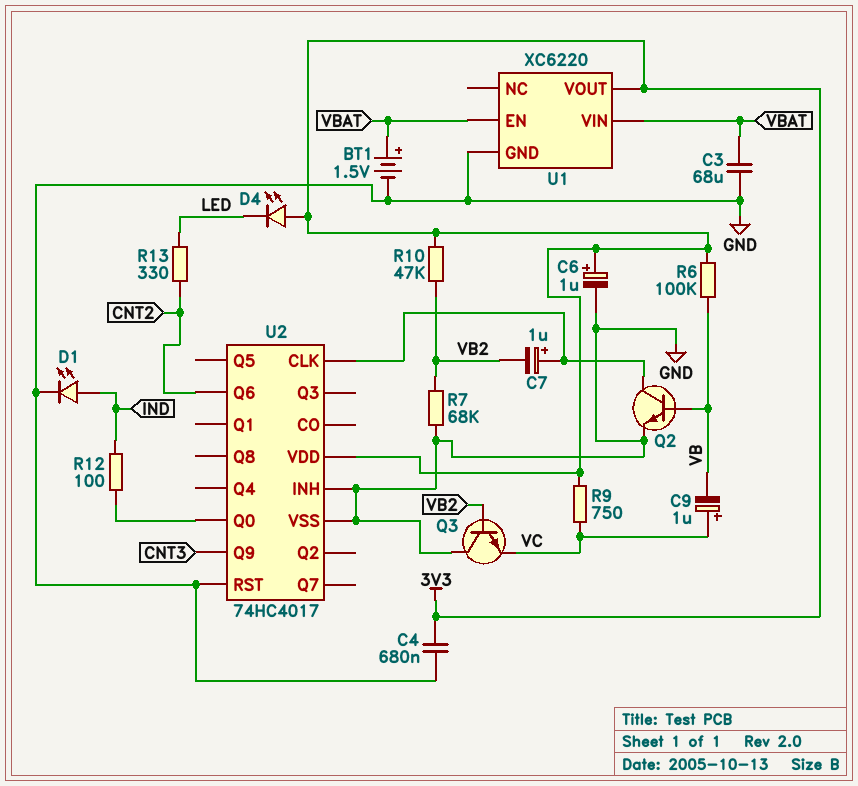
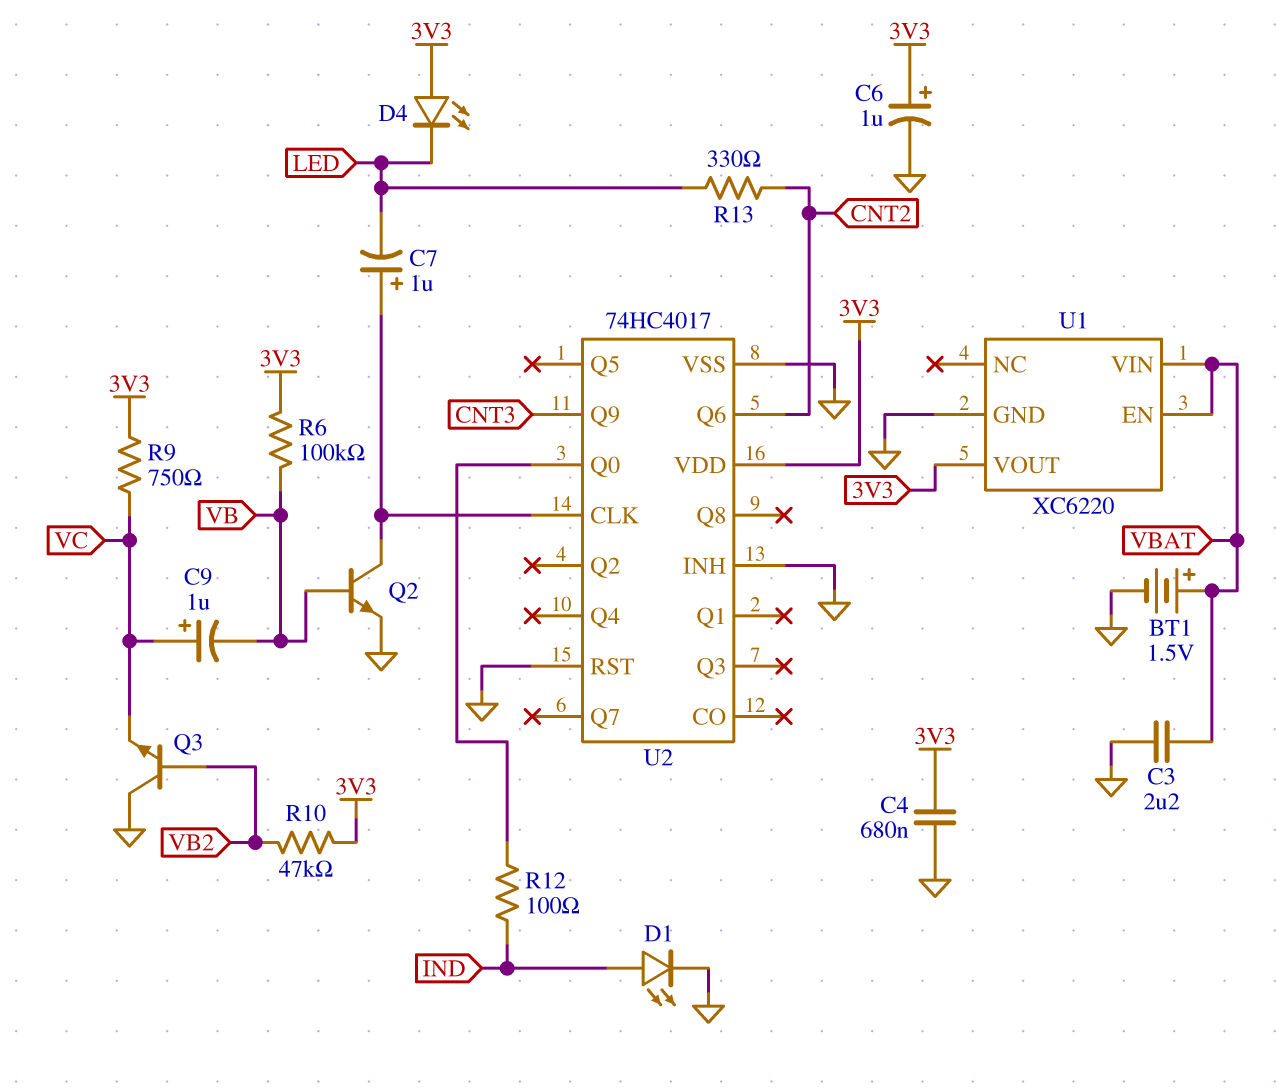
C3: 68uF (GND, VBAT) -> 2.2uF (GND, VBAT)
C7: 1uF (plus U2/CLK, minus VB2) -> 1uF (plus U2/CLK, minus LED)
R7: 68k (GND, VB2) -> none

